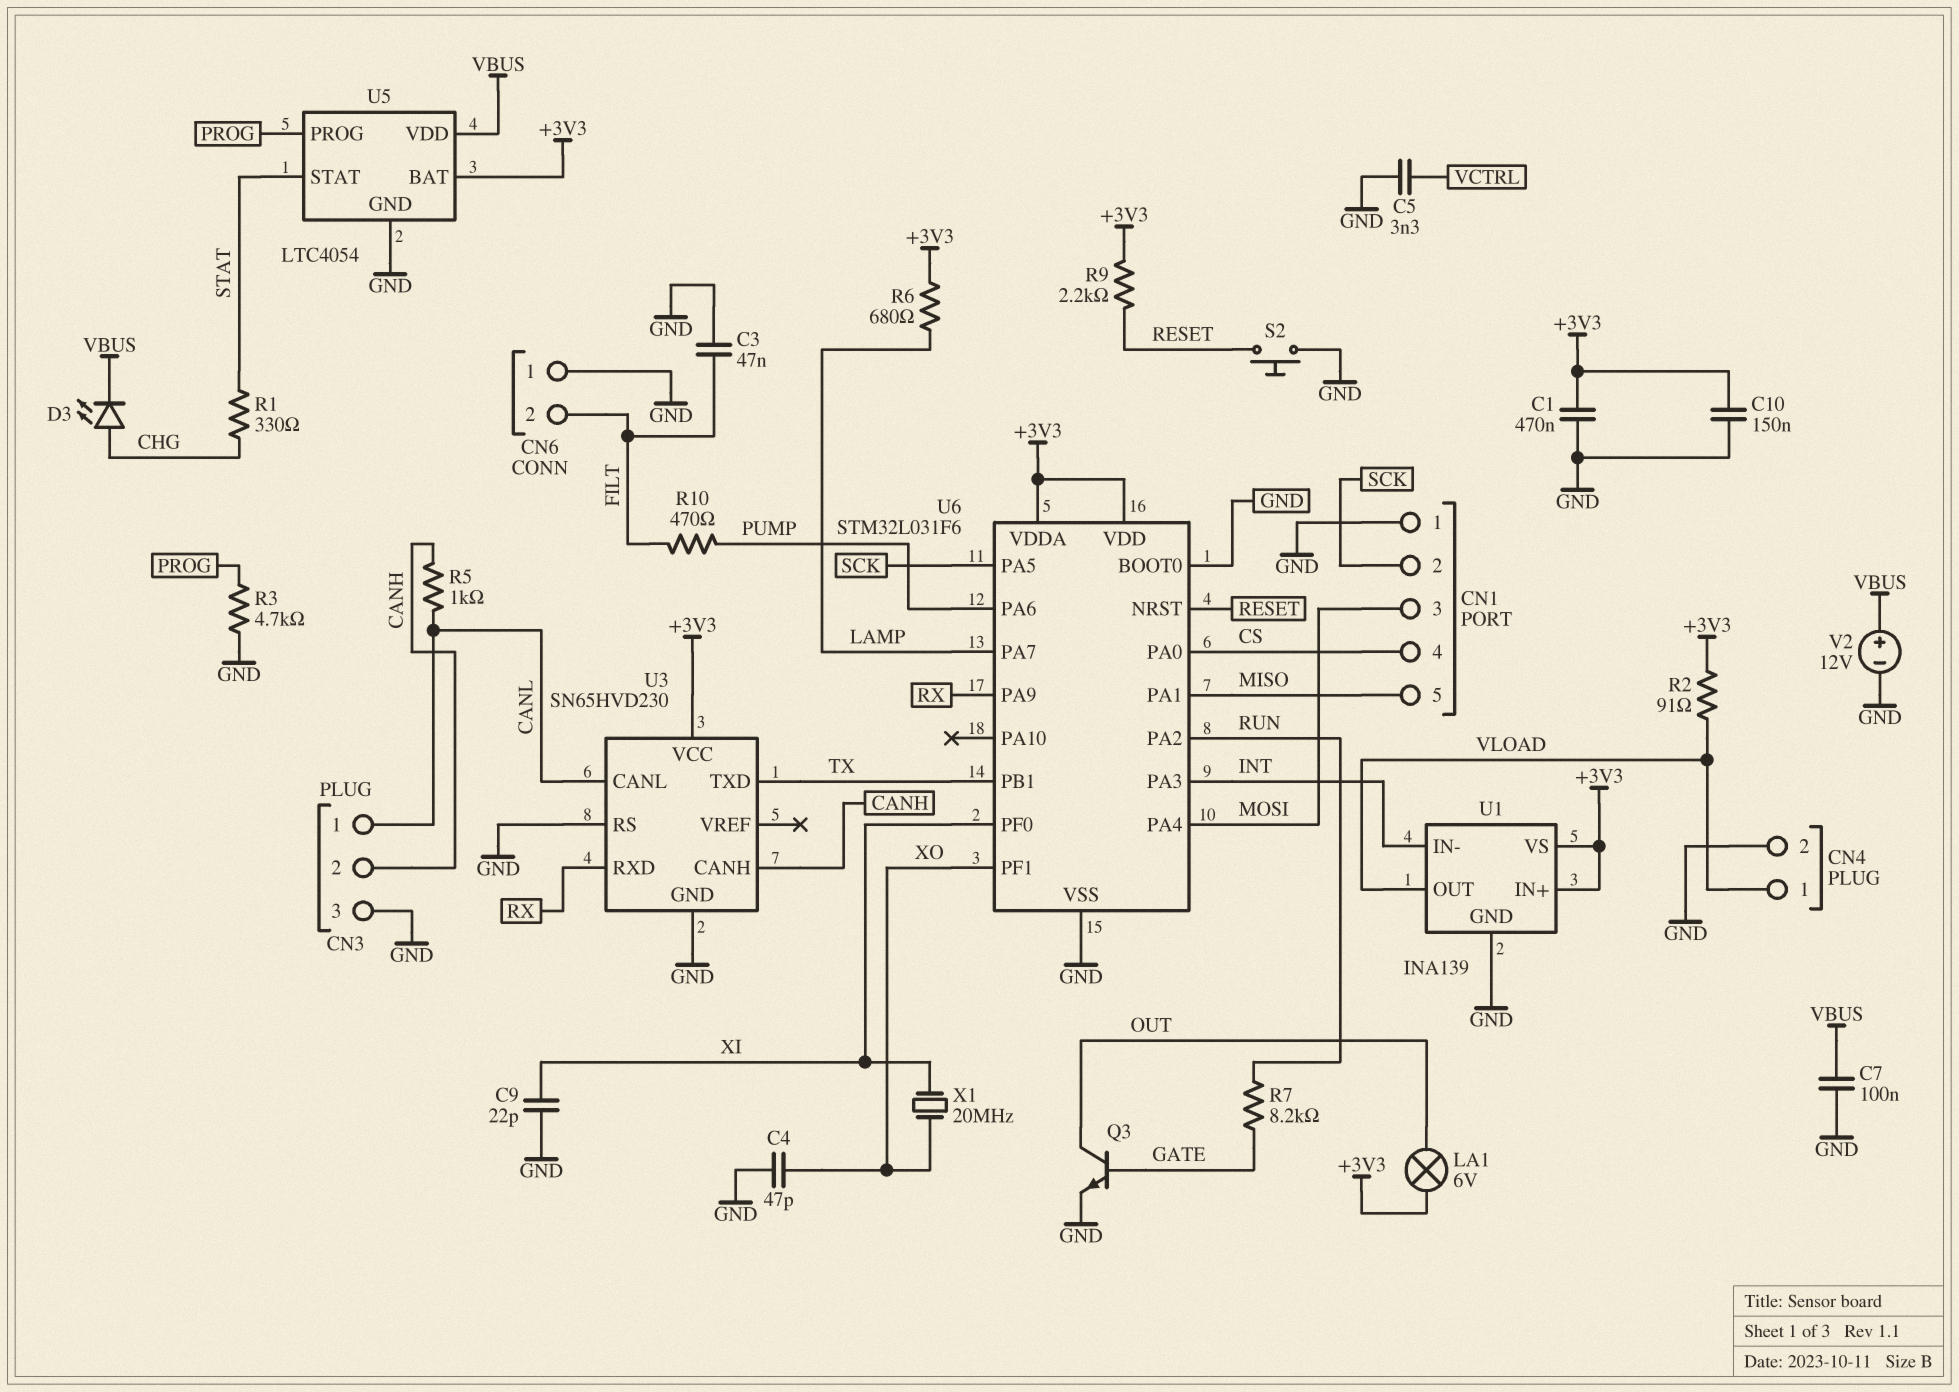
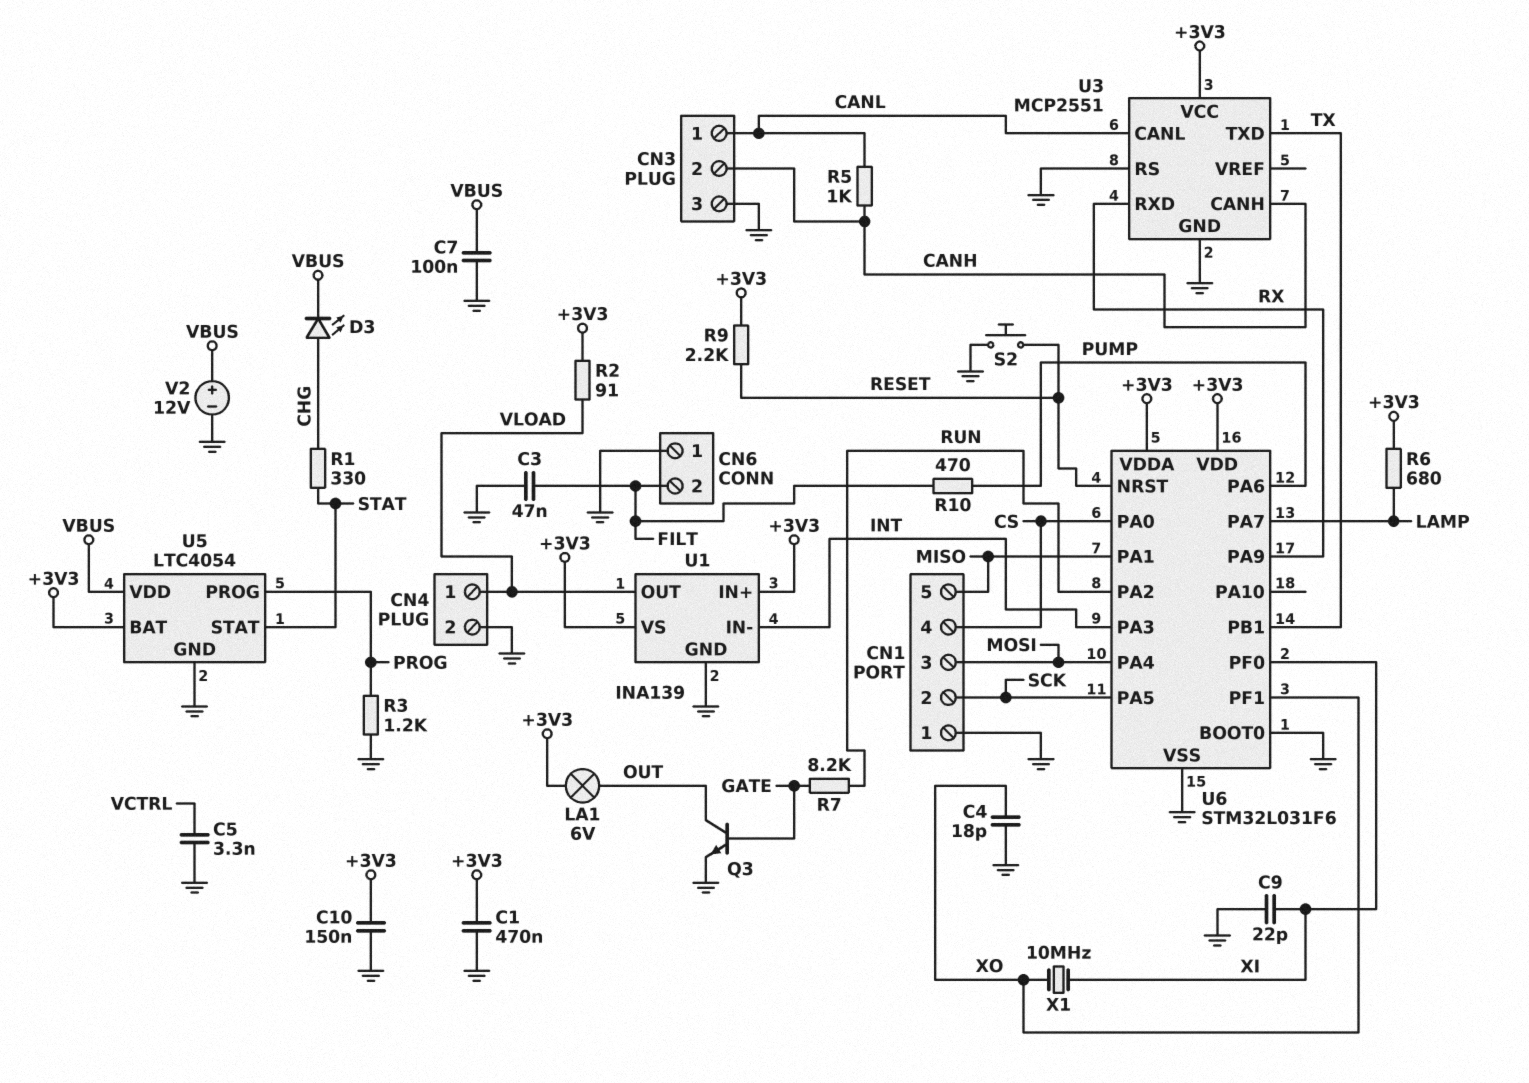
C4: 47pF (GND, XO) -> 18pF (GND, XO)
R3: 4.7k (GND, PROG) -> 1.2k (GND, PROG)
U3: SN65HVD230 -> MCP2551
X1: 20MHz (XI, XO) -> 10MHz (XI, XO)

